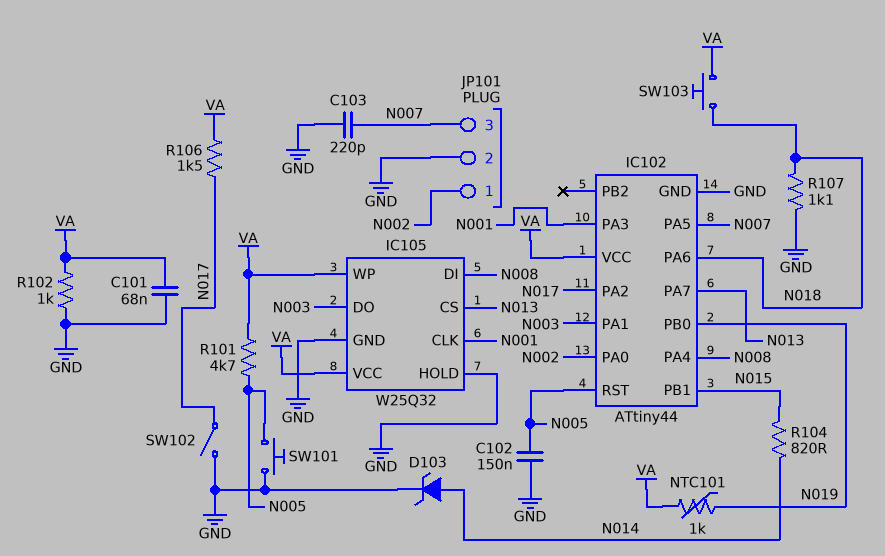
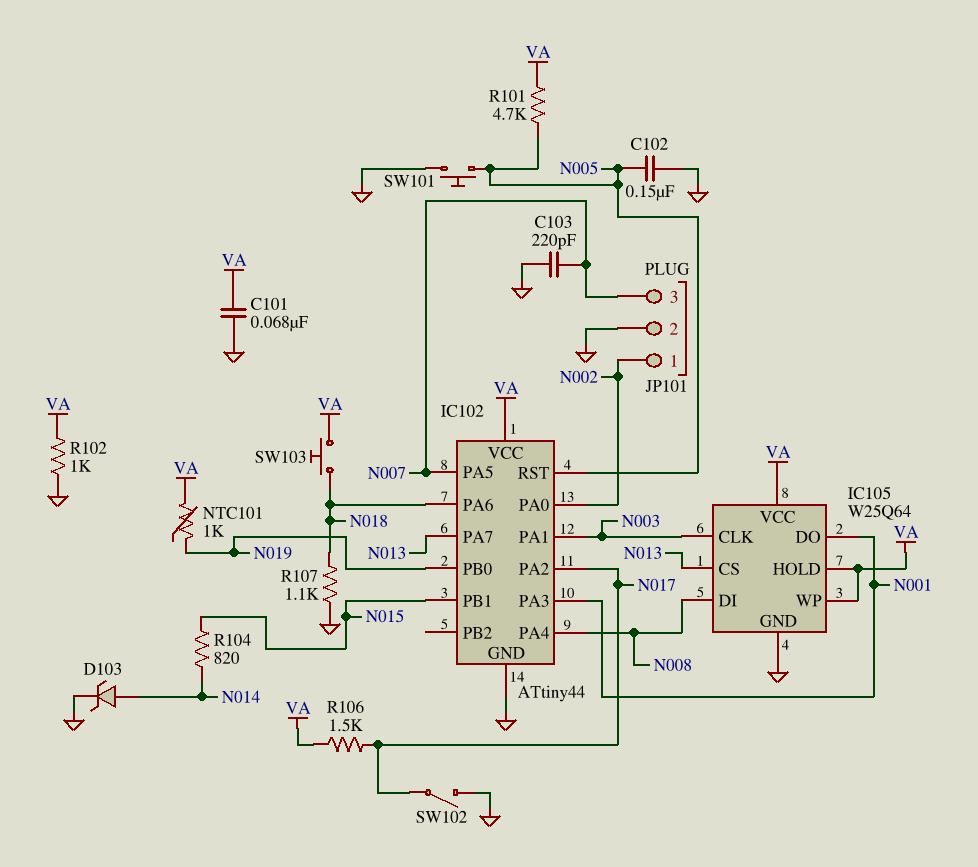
IC105: W25Q32 -> W25Q64
IC105 pin CLK: N001 -> N003
IC105 pin DO: N003 -> N001
IC105 pin HOLD: GND -> VA

